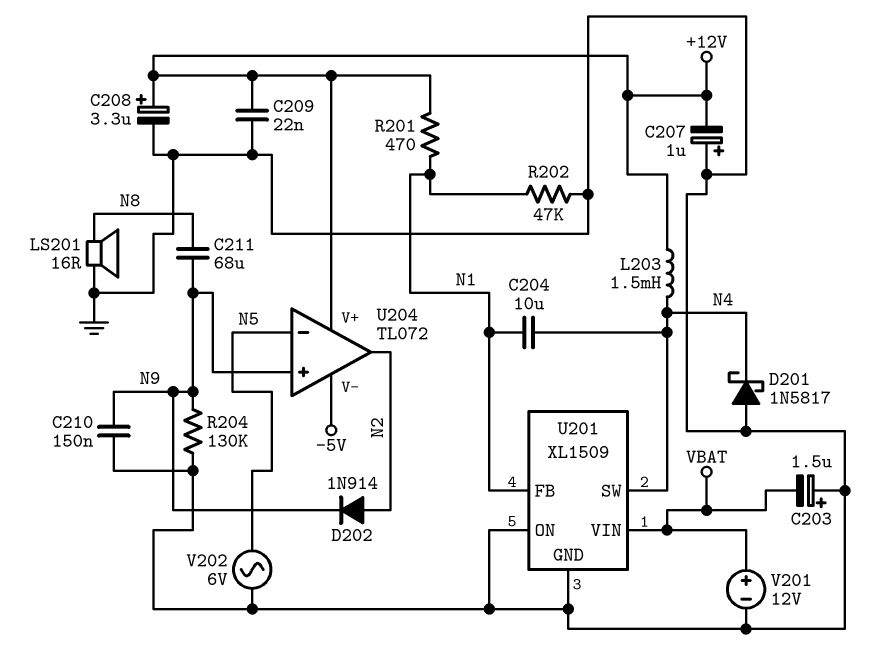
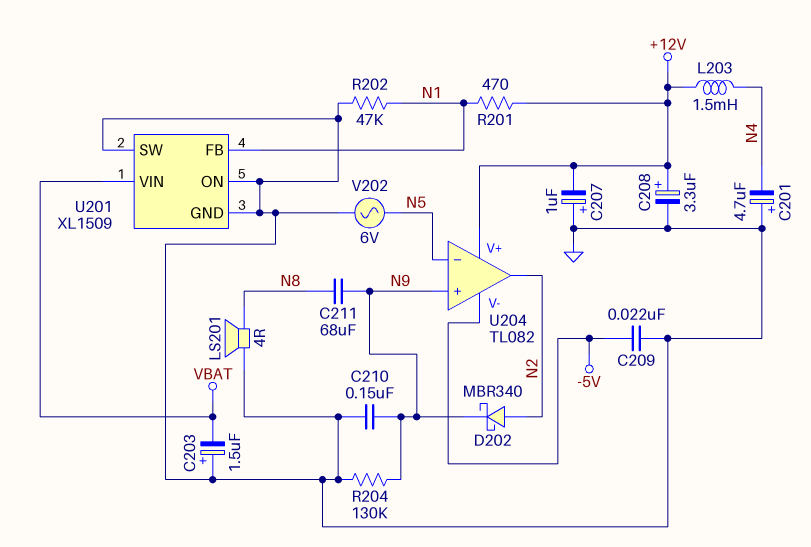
C201: none -> 4.7uF (plus GND, minus N4)
C204: 10uF (N1, N4) -> none
C209: 22nF (+12V, GND) -> 22nF (-5V, GND)
D201: schottky 1N5817 (A GND, K N4) -> none
D202: diode 1N914 (A N2, K N9) -> schottky MBR340 (A N2, K N9)
LS201: speaker 16R (GND, N8) -> speaker 4R (GND, N8)
U201 pin SW: N4 -> GND
U204: TL072 -> TL082
V201: 12V (plus VBAT, minus GND) -> none

